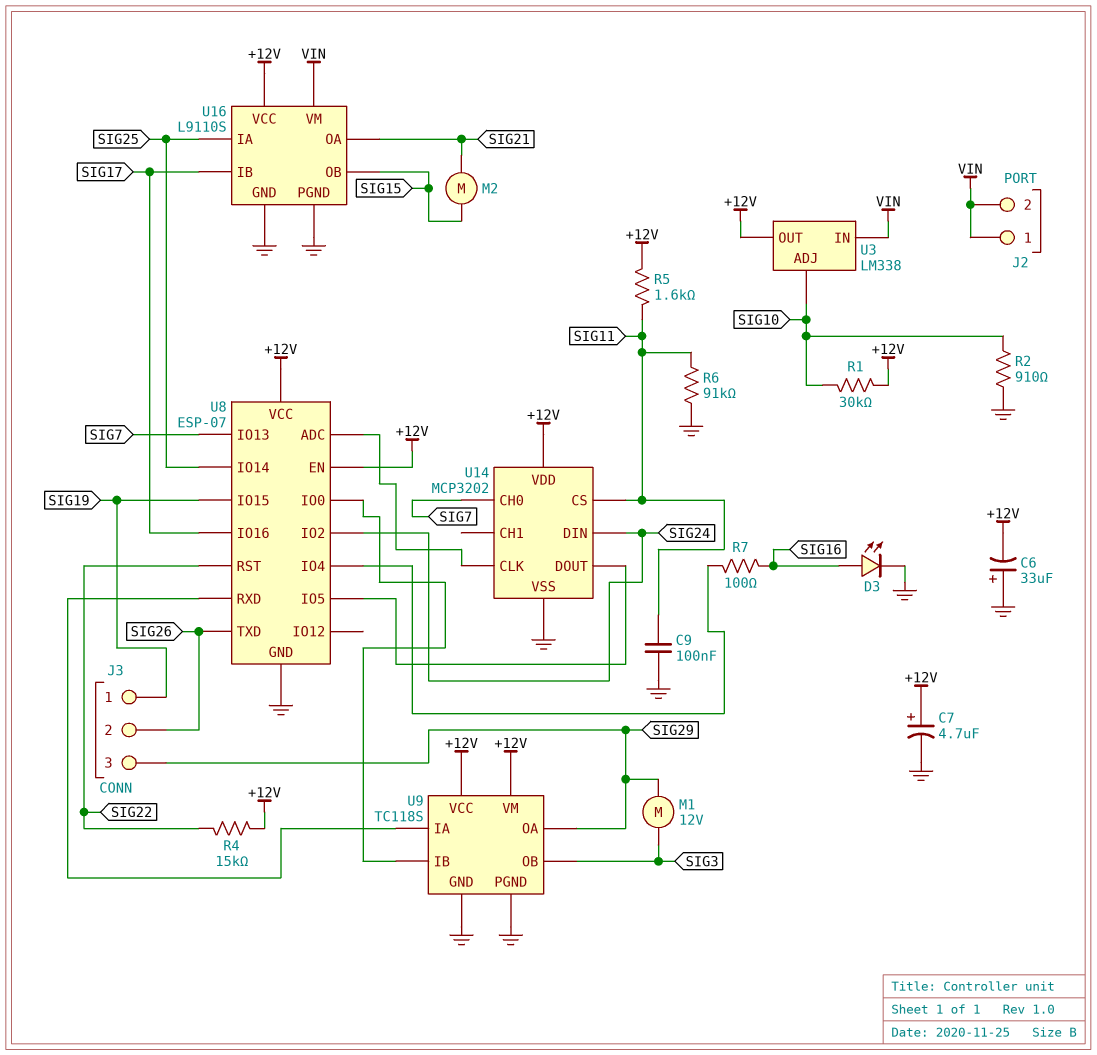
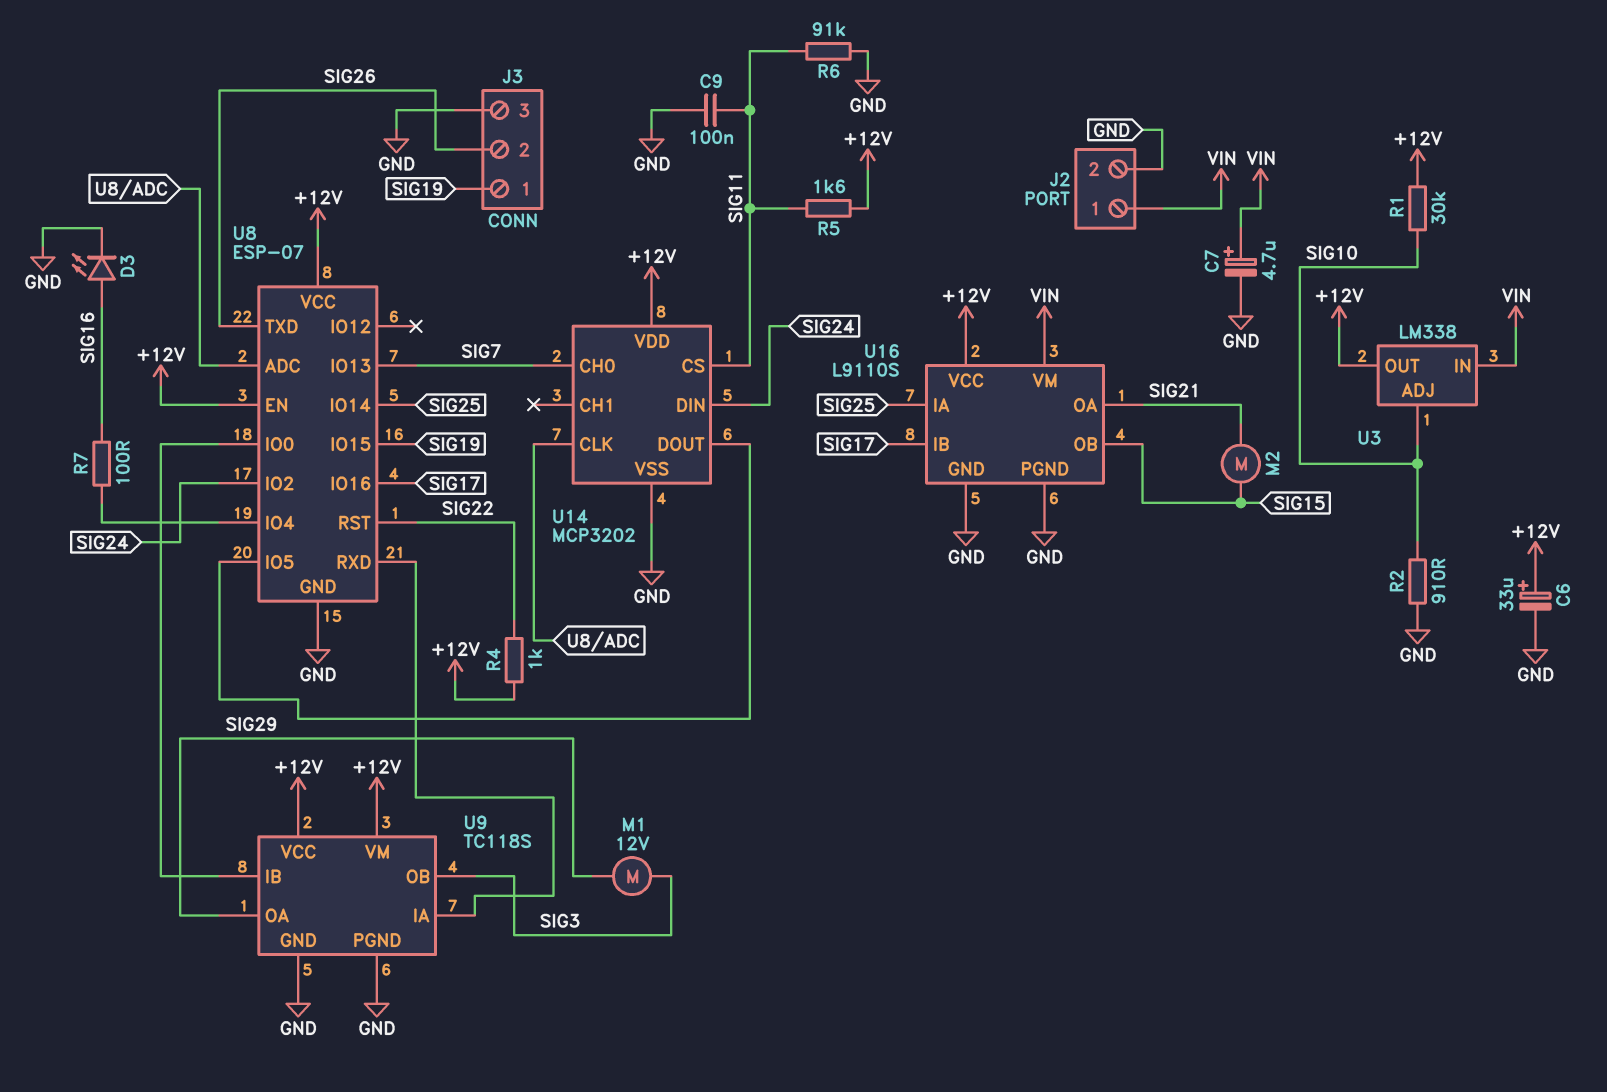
C6: 33uF (plus GND, minus +12V) -> 33uF (plus +12V, minus GND)
C7: 4.7uF (plus +12V, minus GND) -> 4.7uF (plus VIN, minus GND)
J2 pin 2: VIN -> GND
J3 pin 3: SIG29 -> GND
R4: 15k (+12V, SIG22) -> 1k (+12V, SIG22)

